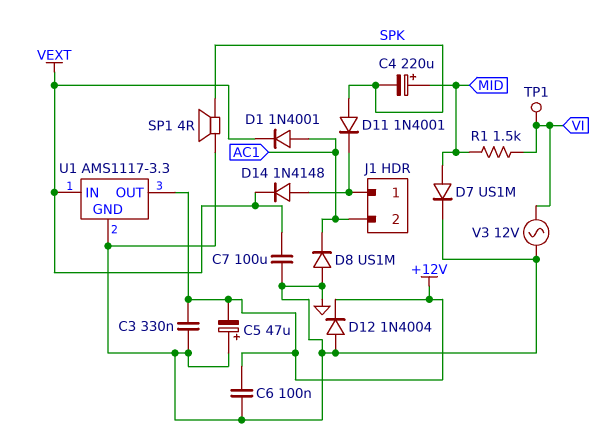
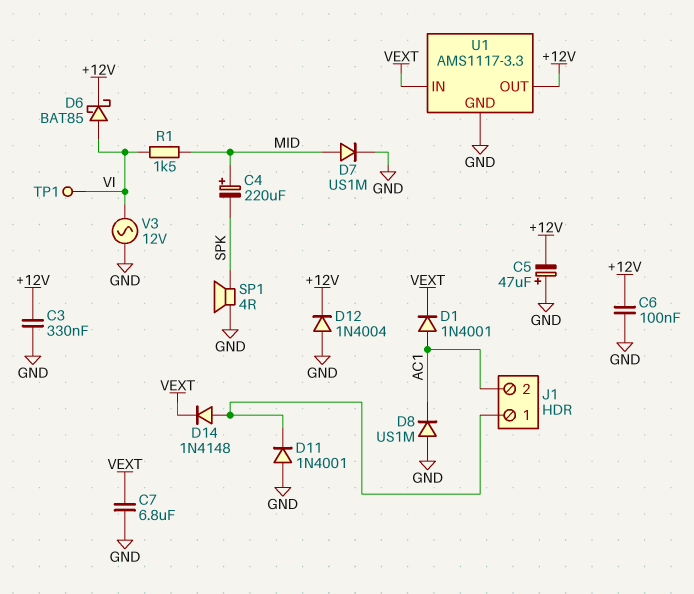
C7: 100uF (GND, VEXT) -> 6.8uF (GND, VEXT)
D6: none -> schottky BAT85 (A VI, K +12V)
D11: diode 1N4001 (A SPK, K J1/1) -> diode 1N4001 (A GND, K J1/1)

